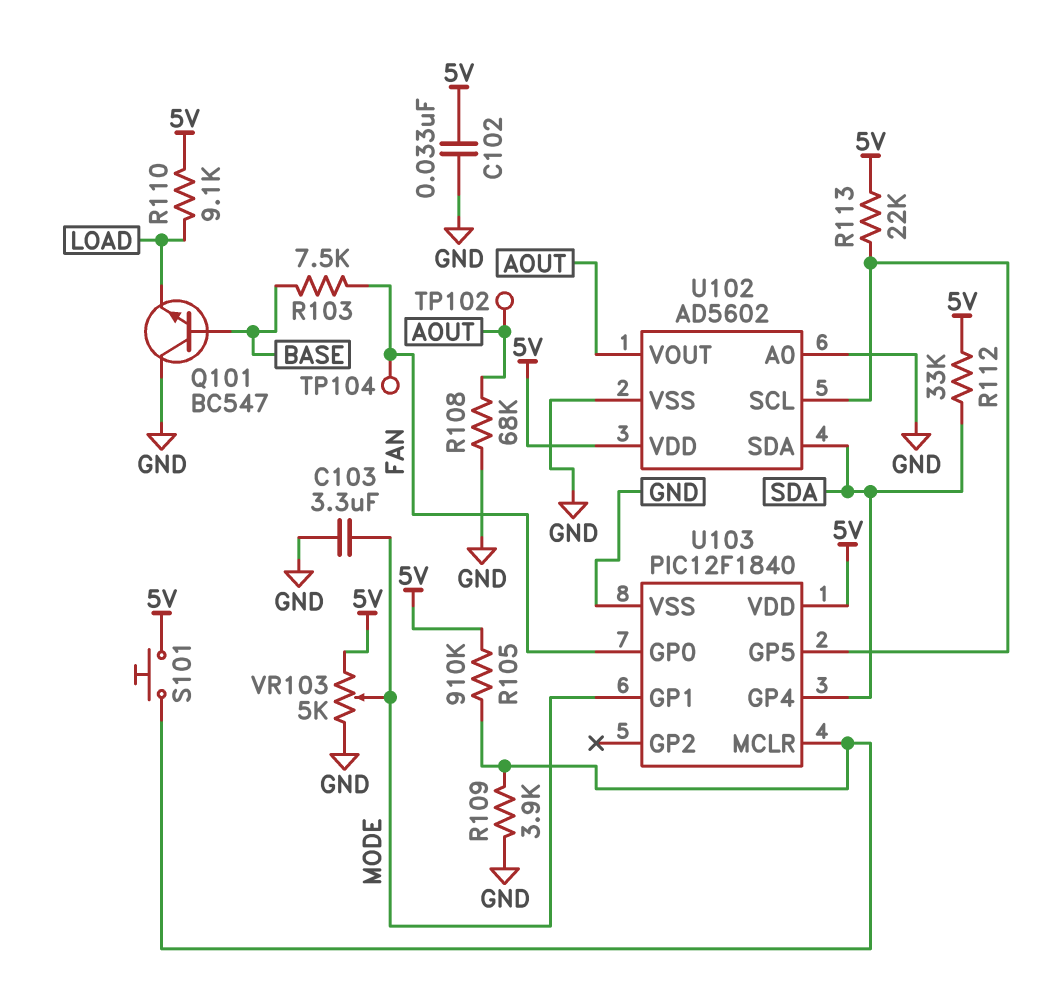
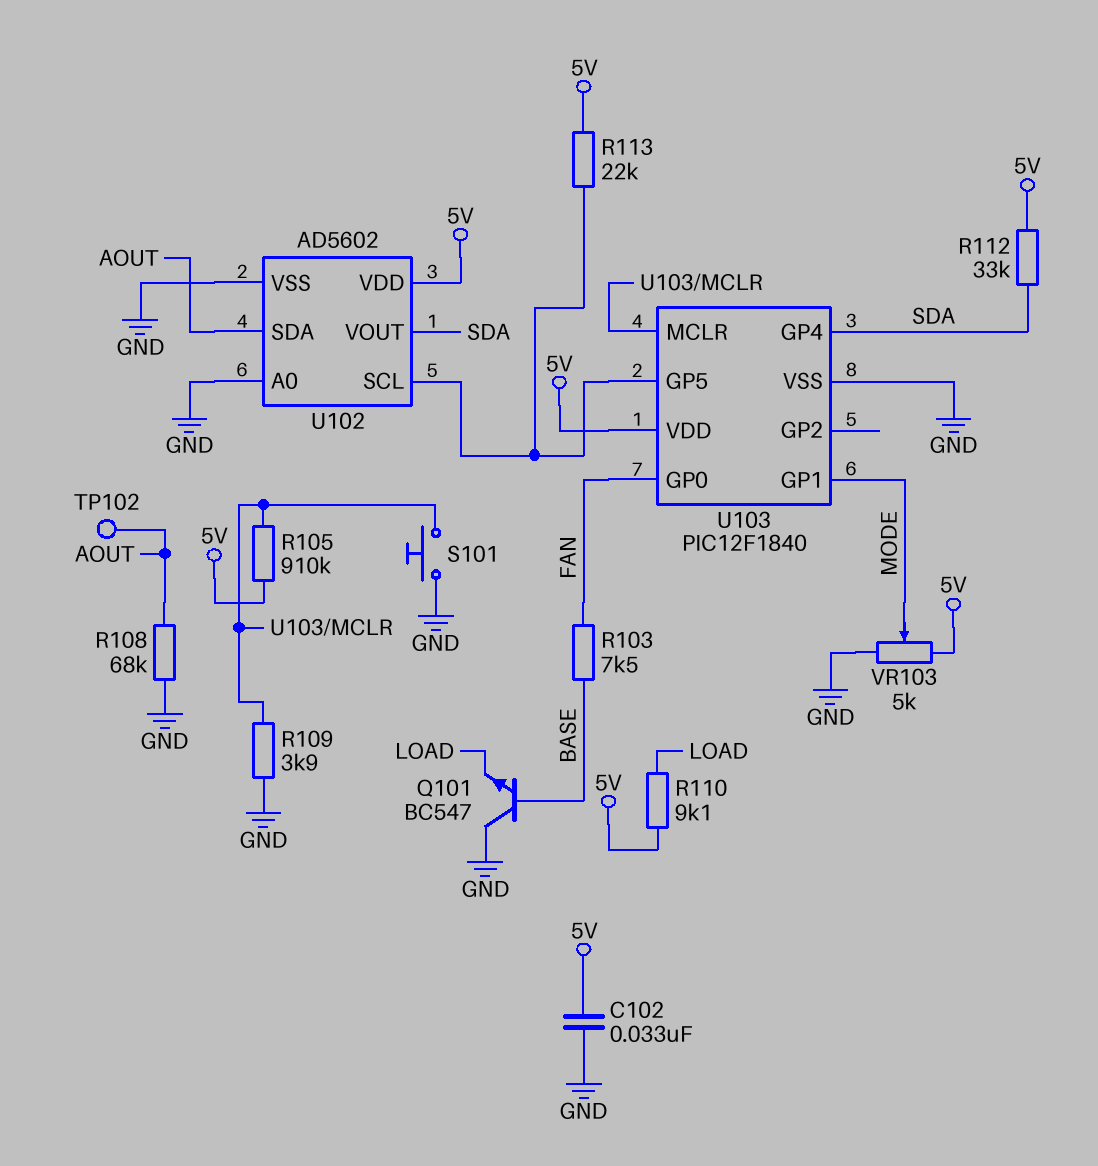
C103: 3.3uF (GND, MODE) -> none
S101: button (5V, U103/MCLR) -> button (GND, U103/MCLR)
TP104: test point (FAN) -> none
U102 pin SDA: SDA -> AOUT
U102 pin VOUT: AOUT -> SDA

